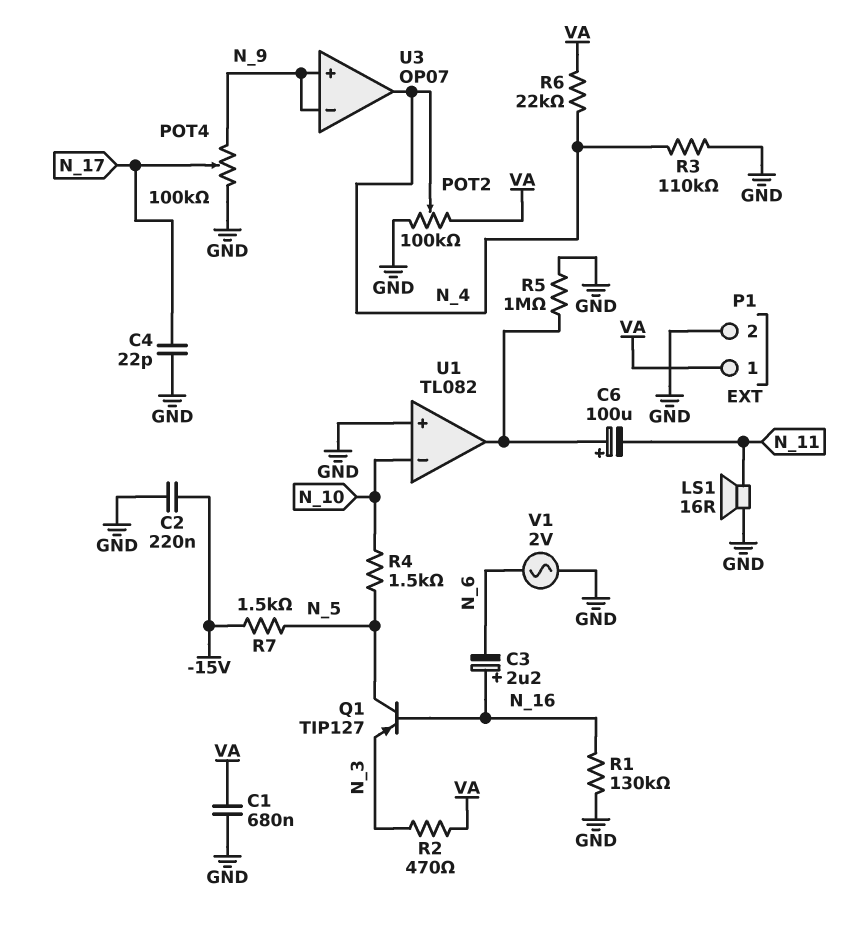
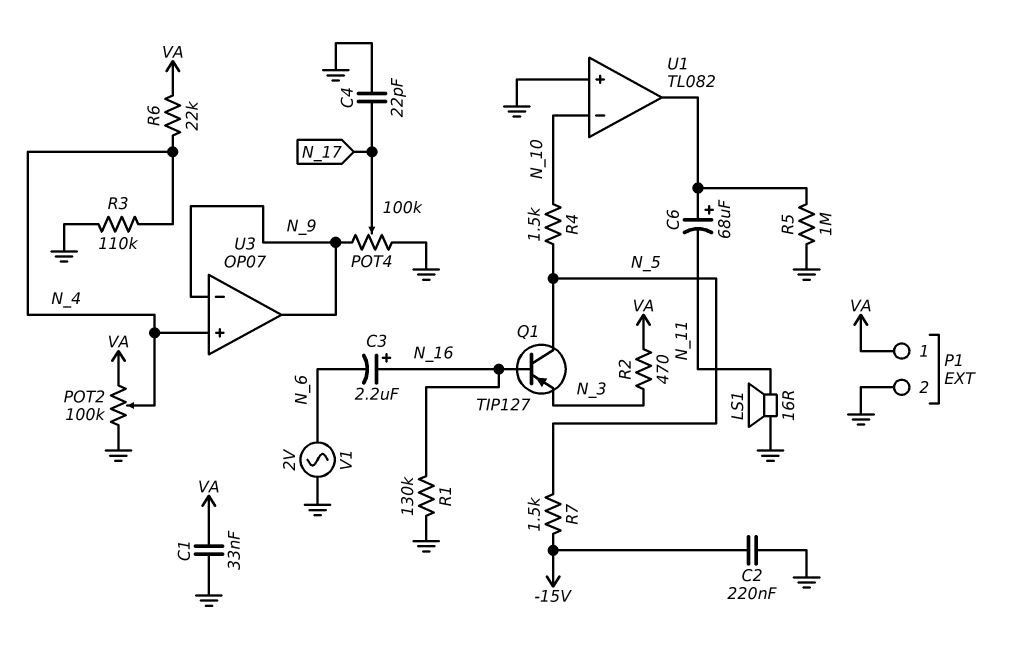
C1: 680nF (GND, VA) -> 33nF (GND, VA)
C6: 100uF (plus U1/out, minus N_11) -> 68uF (plus U1/out, minus N_11)
U3 pin in+: N_9 -> N_4
U3 pin out: N_4 -> N_9

